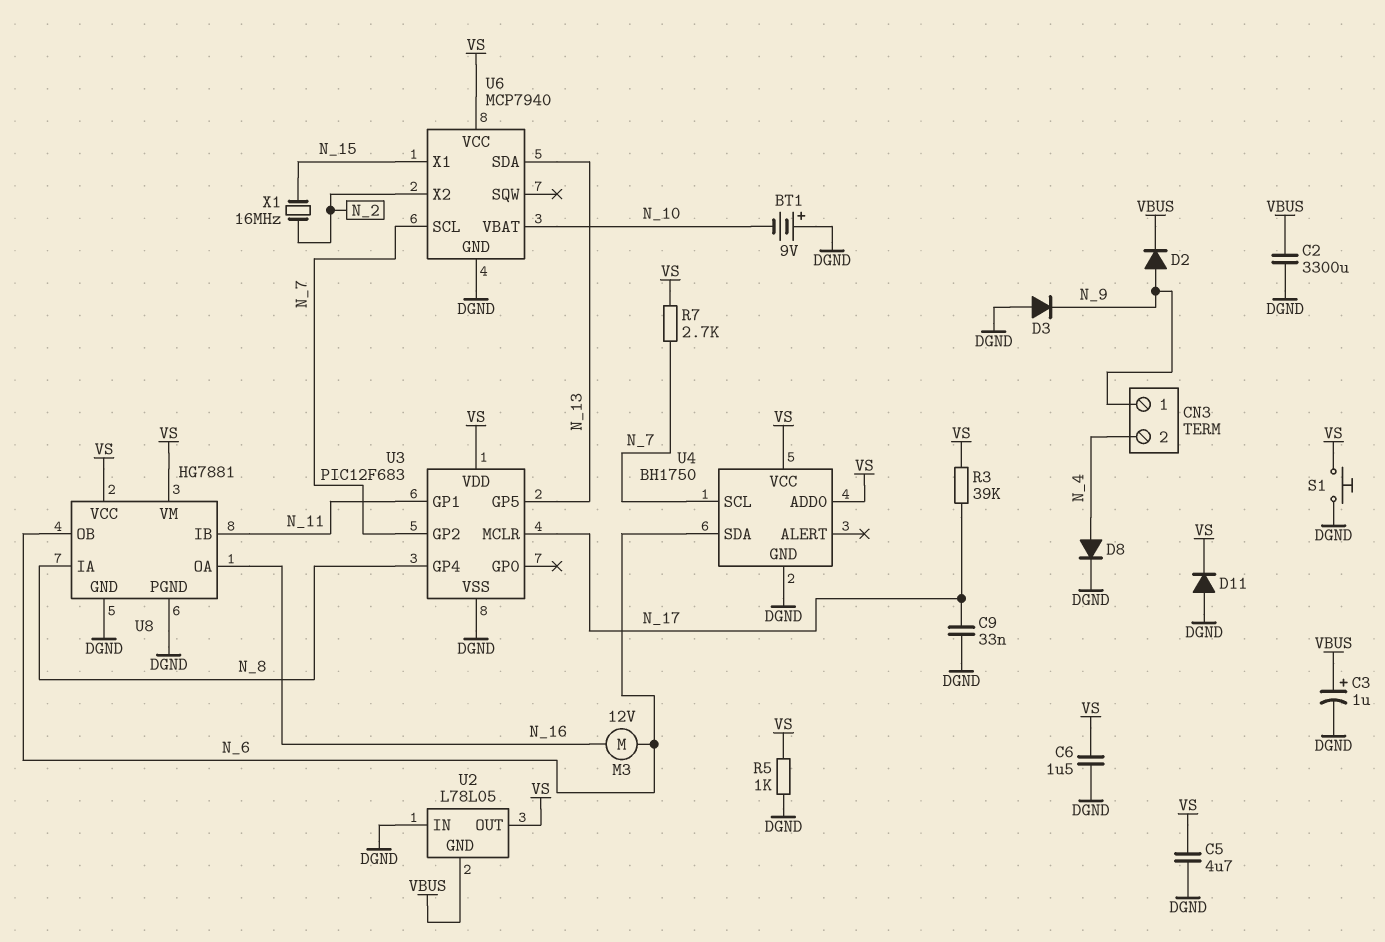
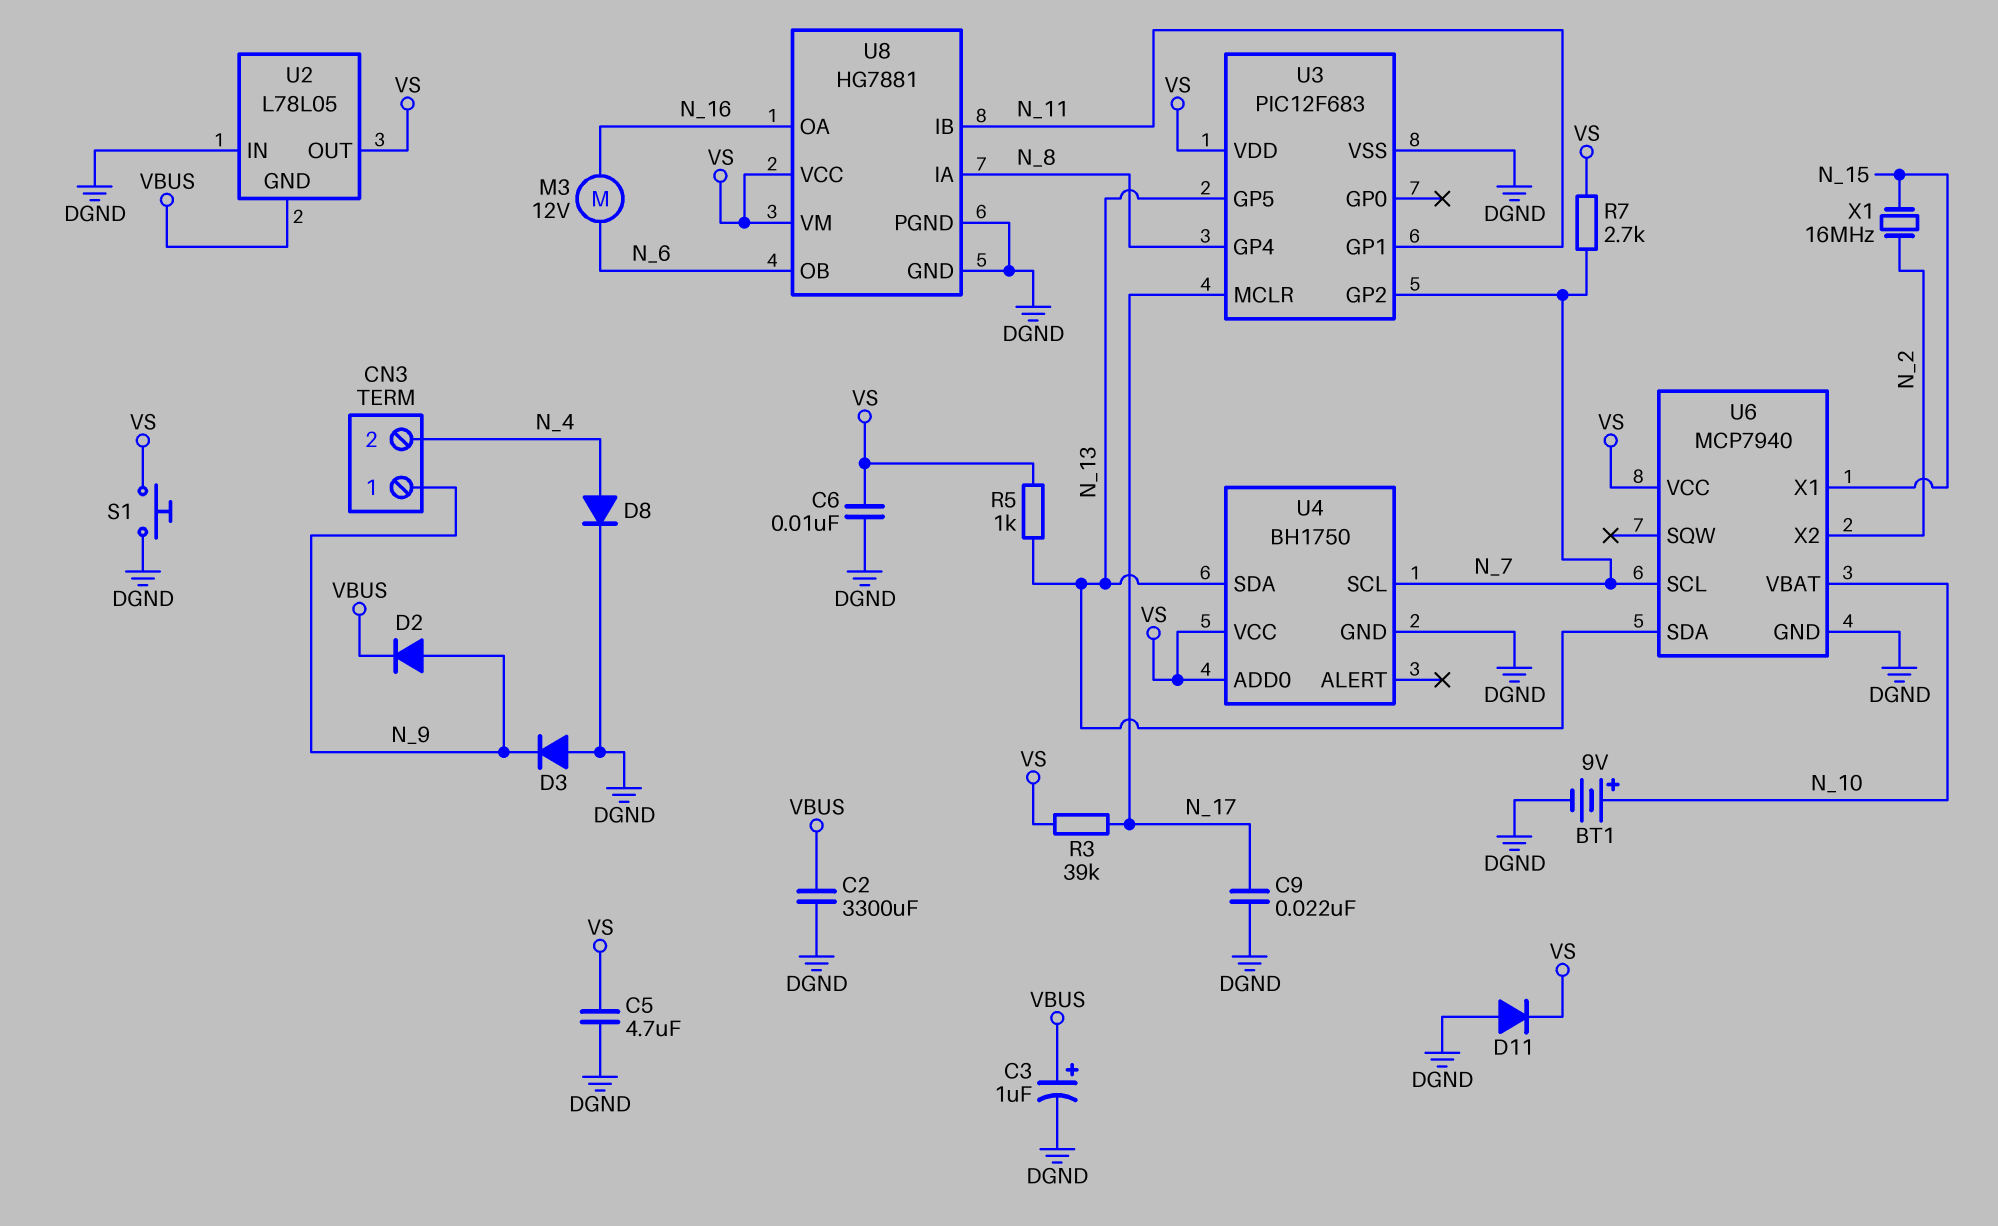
BT1: 9V (plus DGND, minus N_10) -> 9V (plus N_10, minus DGND)
C6: 1.5uF (DGND, VS) -> 10nF (DGND, VS)
C9: 33nF (DGND, N_17) -> 22nF (DGND, N_17)
R5: 1k (DGND, VS) -> 1k (N_13, VS)
U4 pin SDA: N_6 -> N_13

